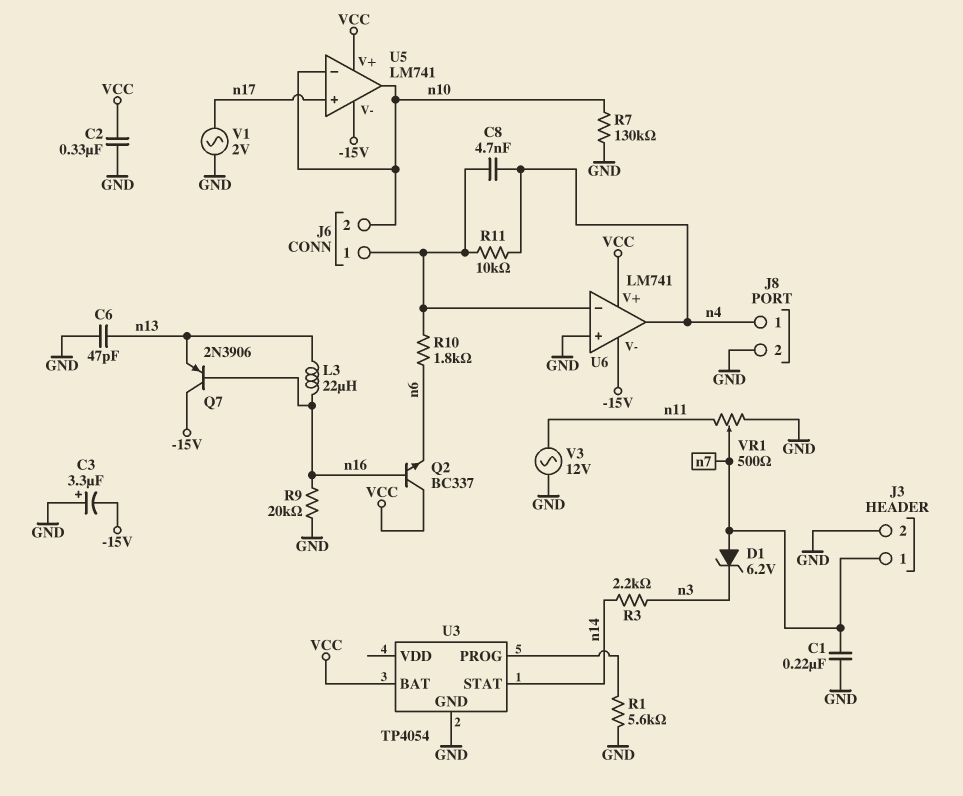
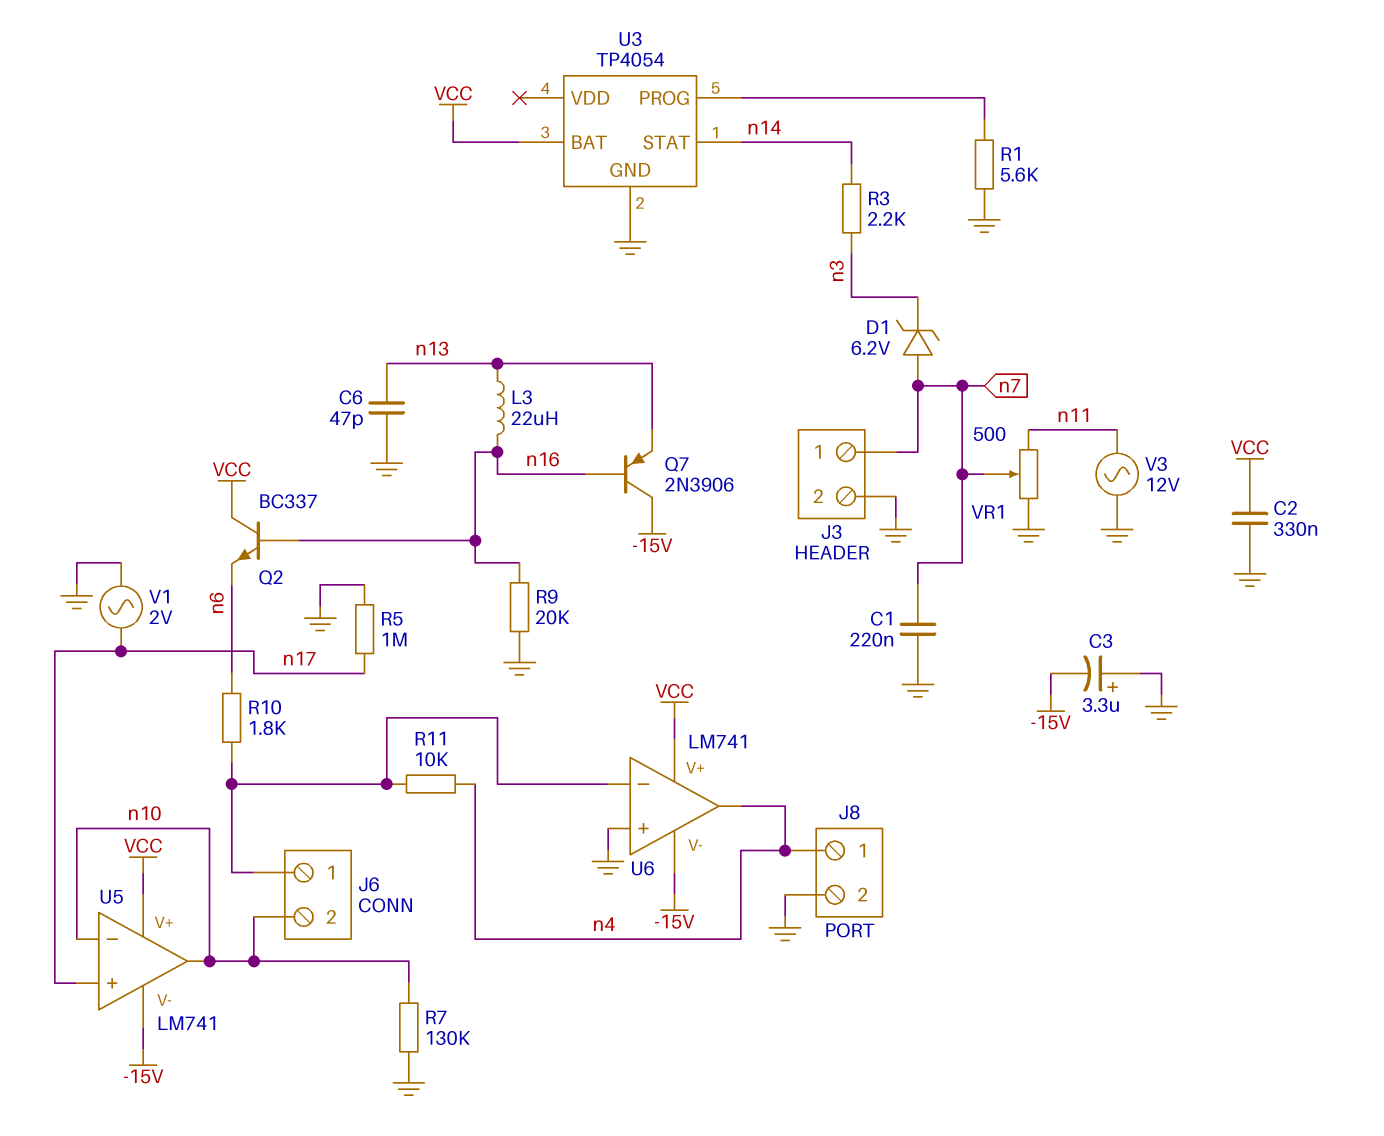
C8: 4.7nF (J6/1, n4) -> none
R5: none -> 1M (GND, n17)

